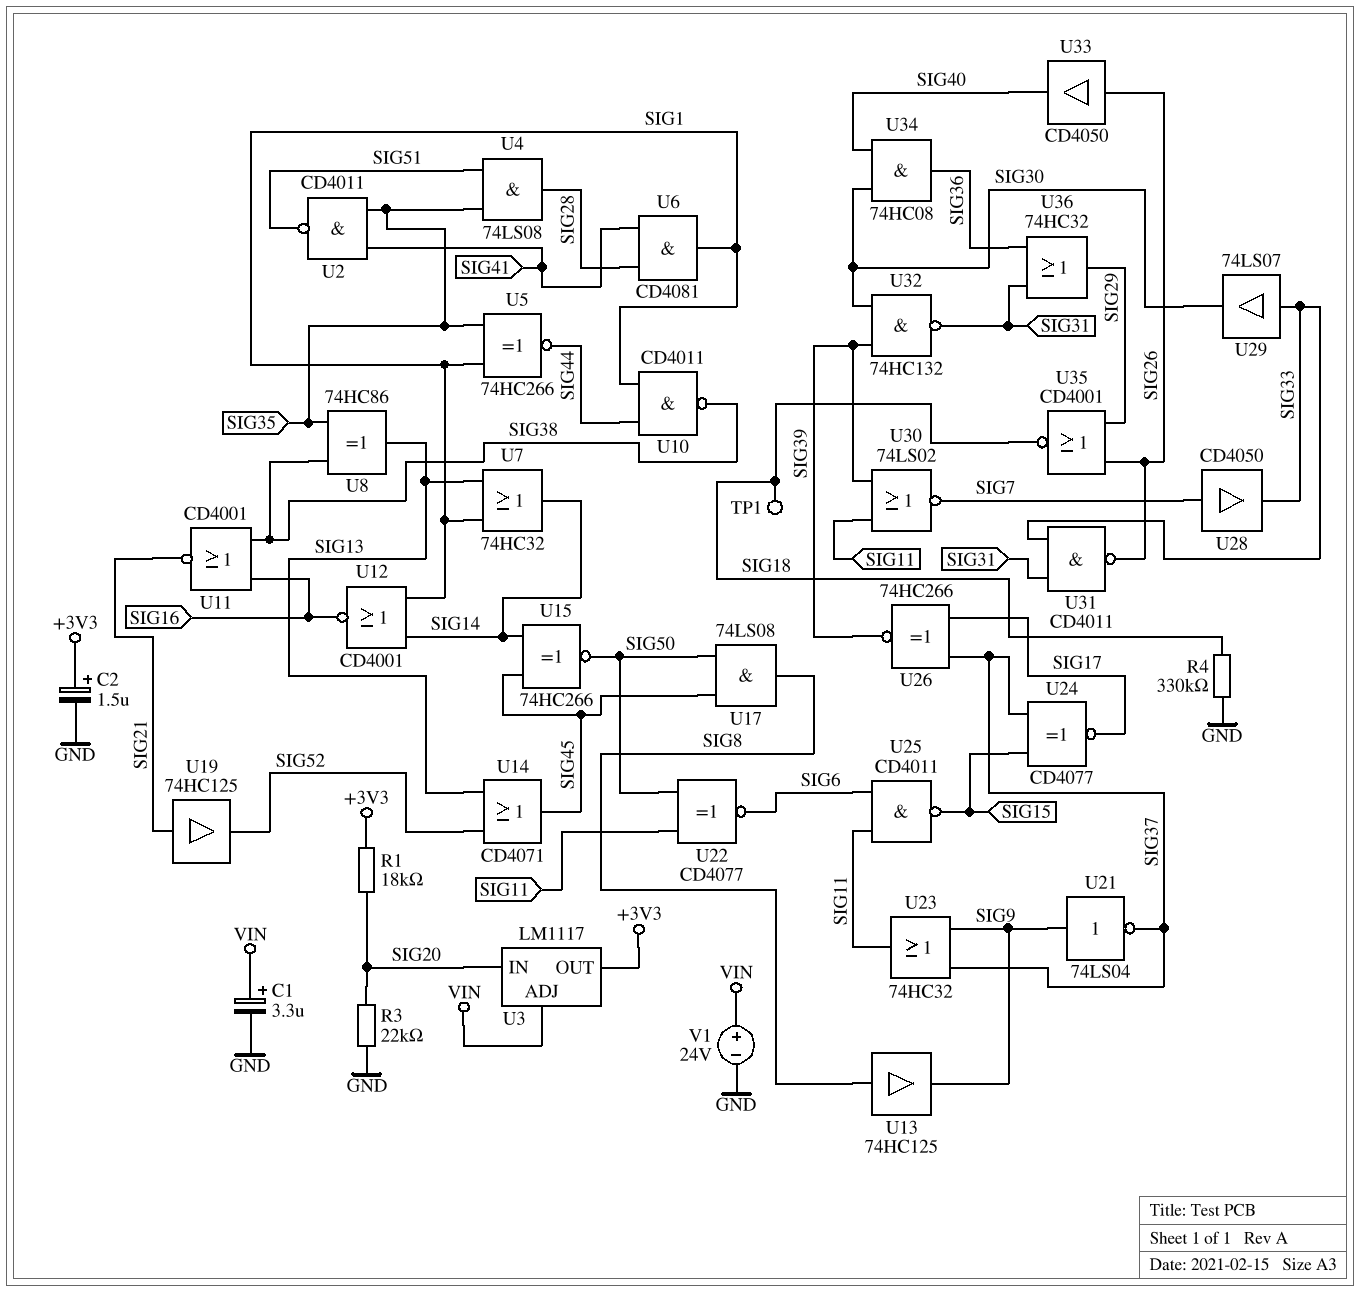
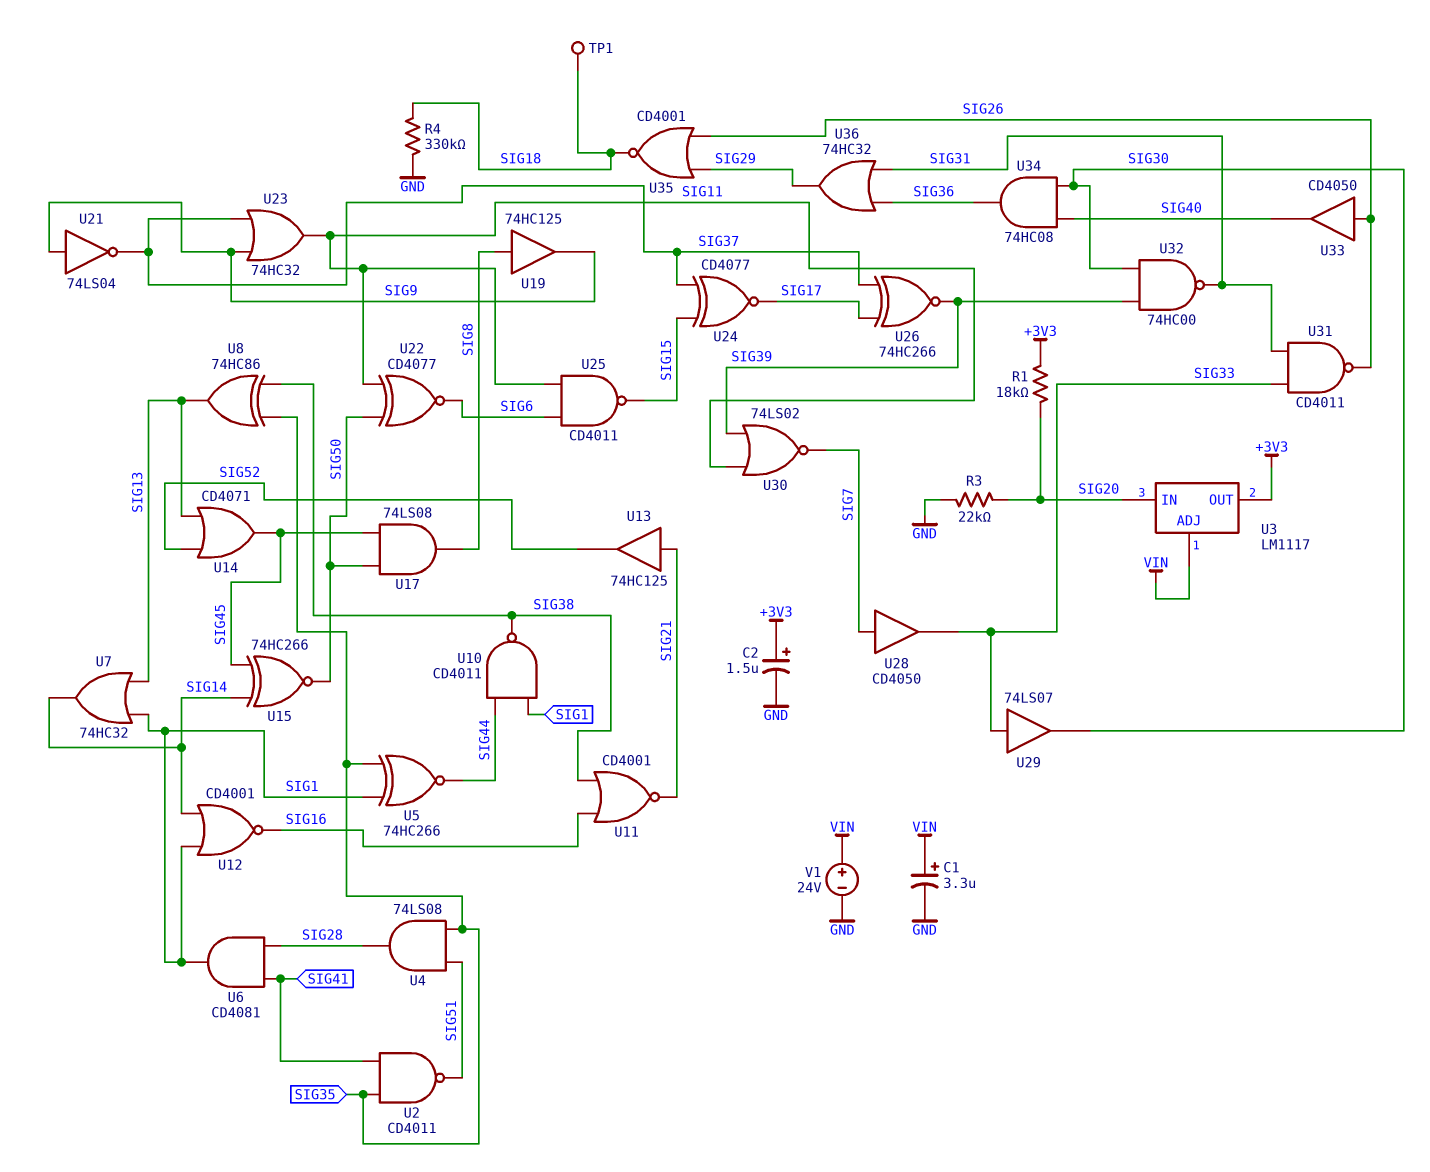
U13: buffer 74HC125 (in SIG8, out SIG9) -> buffer 74HC125 (in SIG21, out SIG52)
U19: buffer 74HC125 (in SIG21, out SIG52) -> buffer 74HC125 (in SIG8, out SIG9)
U32: NAND 74HC132 (in SIG30, in SIG39, out SIG31) -> NAND 74HC00 (in SIG30, in SIG39, out SIG31)

